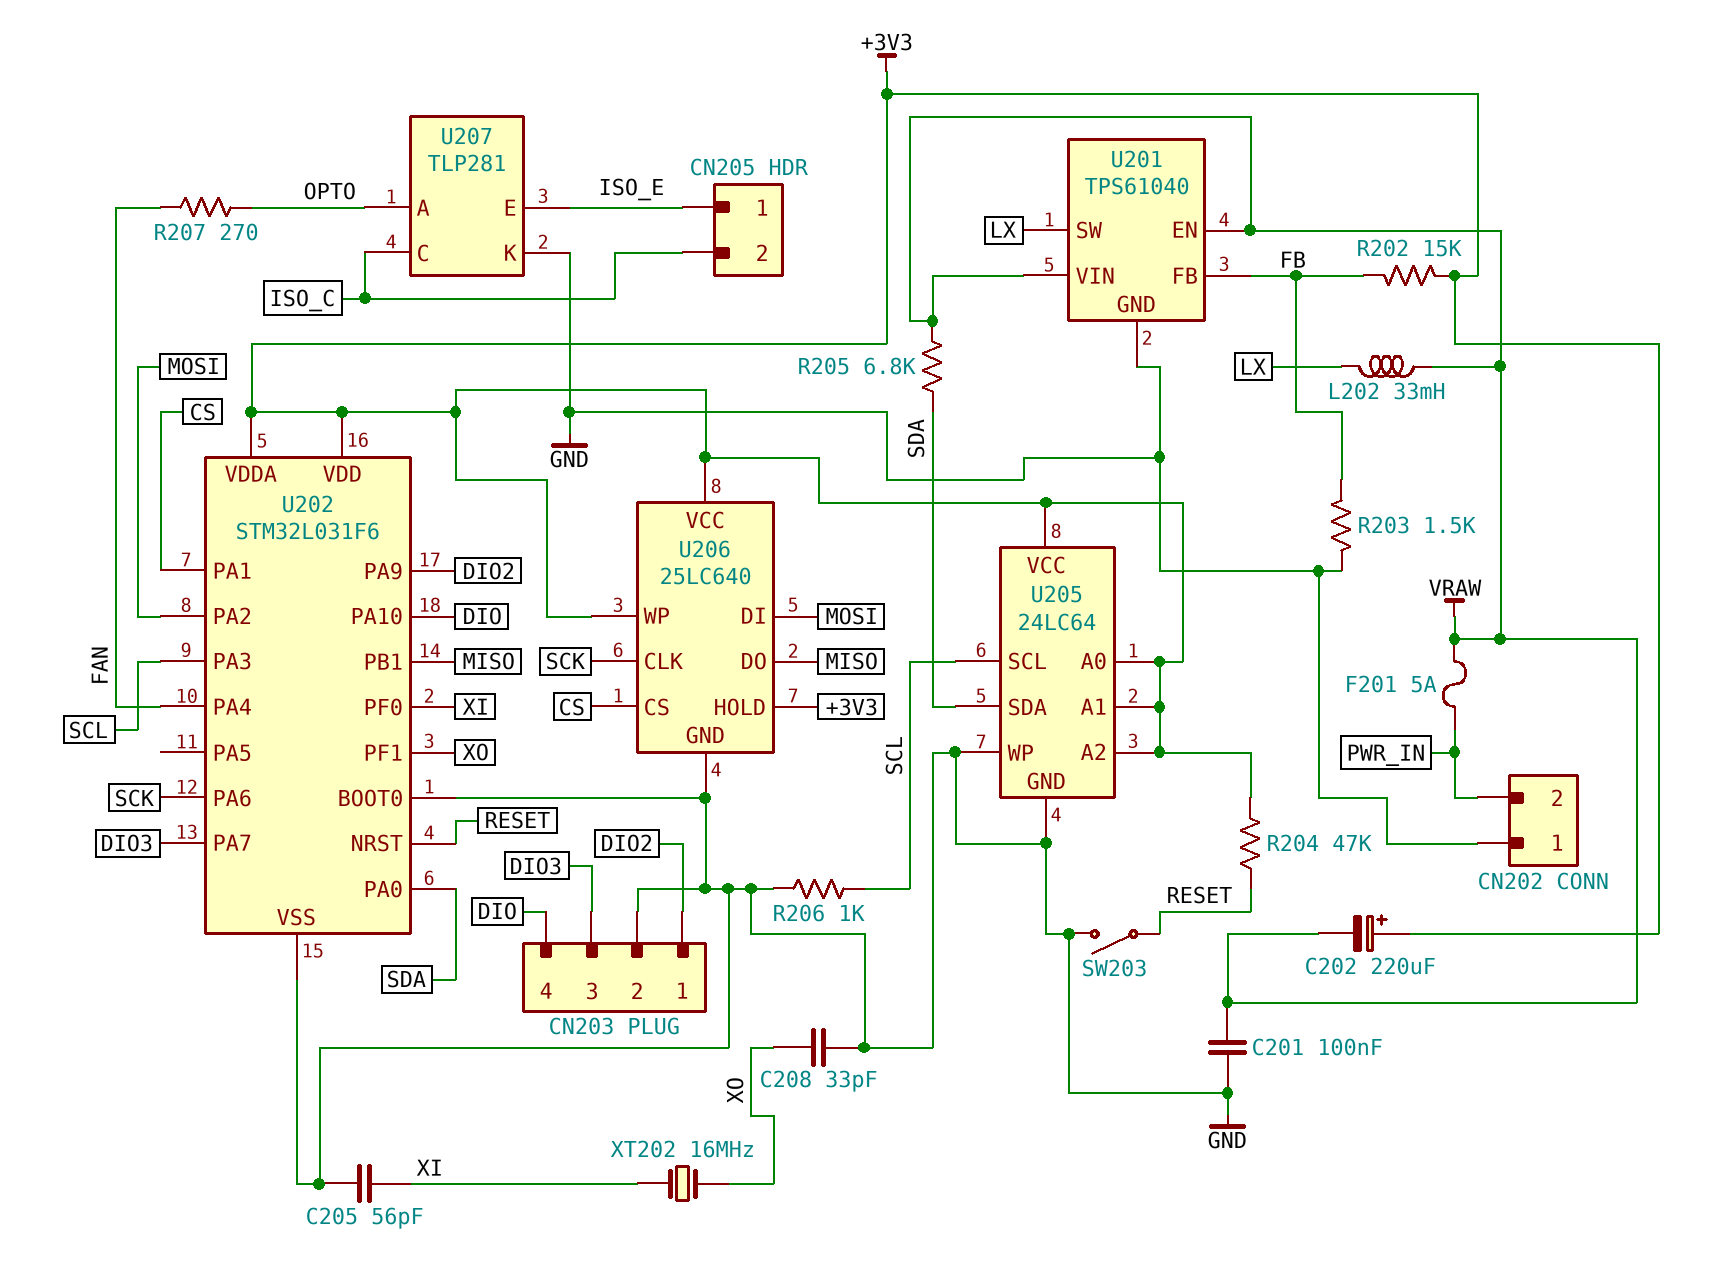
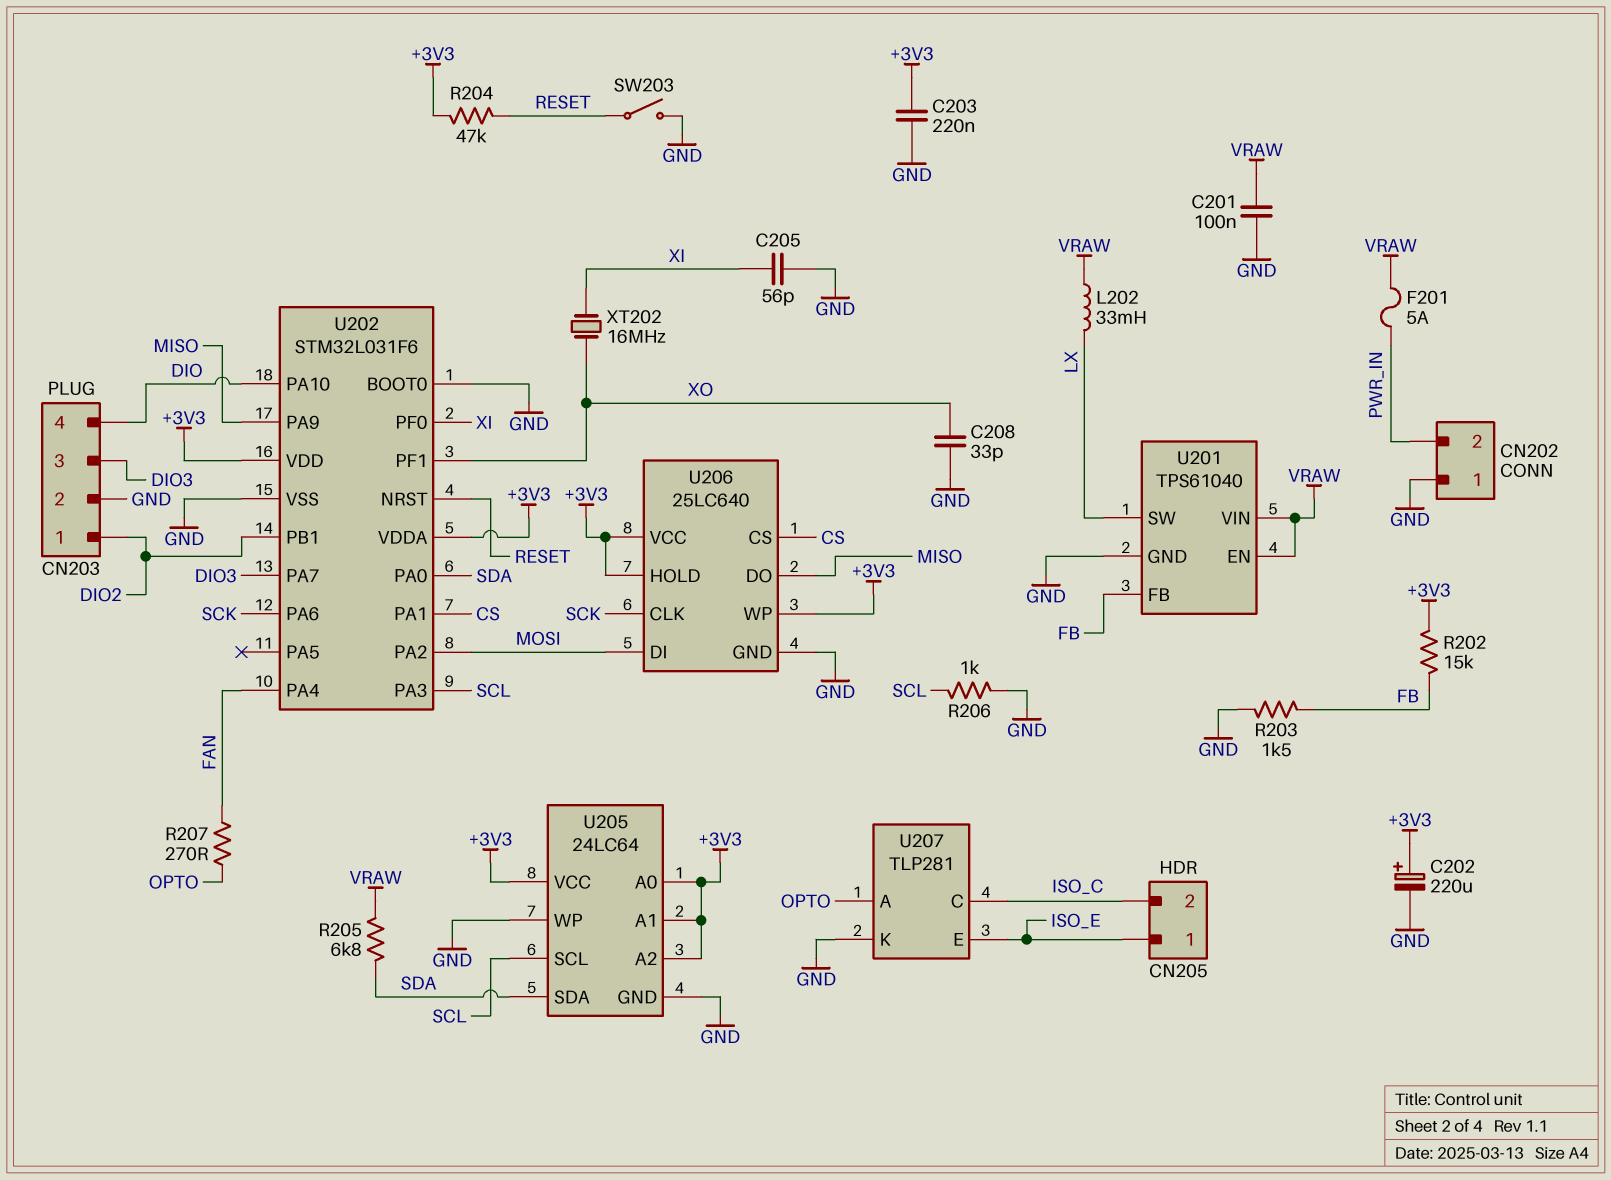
C202: 220uF (plus +3V3, minus VRAW) -> 220uF (plus +3V3, minus GND)
C203: none -> 220nF (+3V3, GND)
U202 pin PA9: DIO2 -> MISO
U202 pin PB1: MISO -> DIO2

